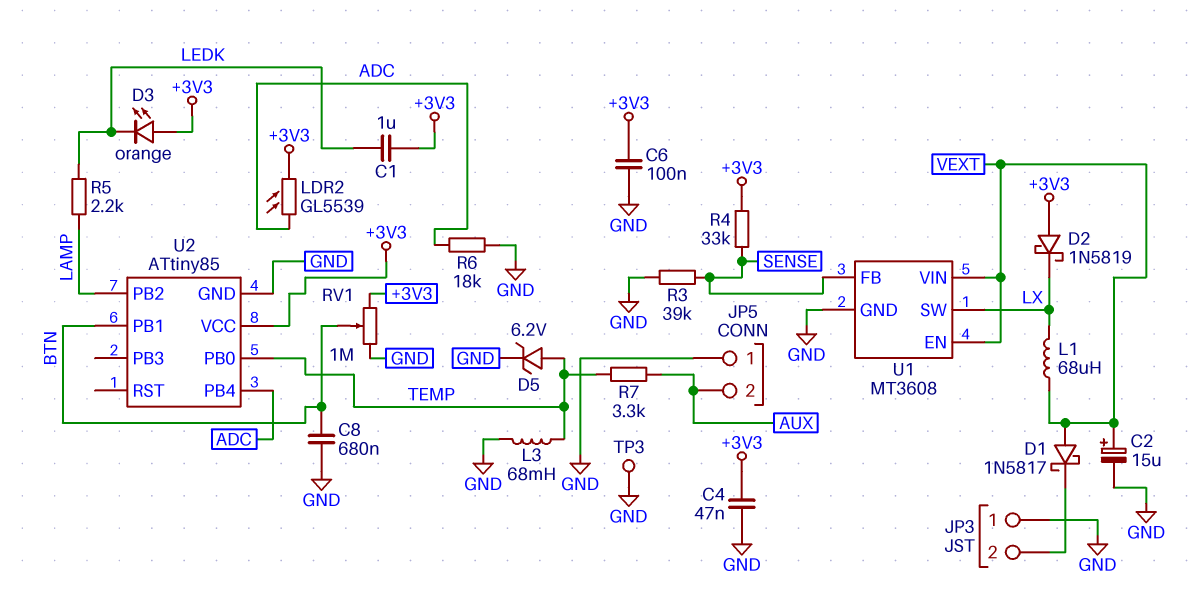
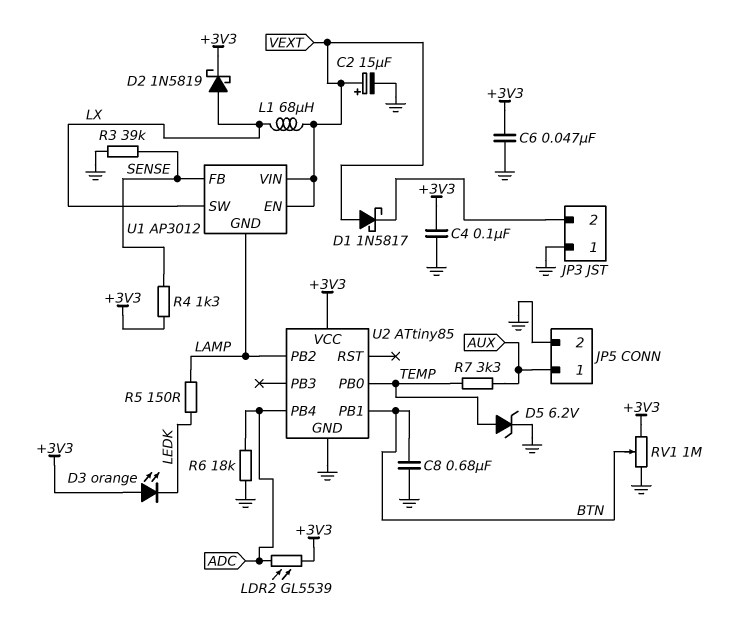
C1: 1uF (+3V3, LEDK) -> none
C4: 47nF (+3V3, GND) -> 100nF (+3V3, GND)
C6: 100nF (+3V3, GND) -> 47nF (+3V3, GND)
D2: schottky 1N5819 (A +3V3, K LX) -> schottky 1N5819 (A LX, K +3V3)
JP5 pin 1: GND -> AUX
JP5 pin 2: AUX -> GND
L3: 68mH (GND, TEMP) -> none
R4: 33k (+3V3, SENSE) -> 1.3k (+3V3, SENSE)
R5: 2.2k (LAMP, LEDK) -> 150 (LAMP, LEDK)
TP3: test point (GND) -> none
U1: MT3608 -> AP3012
U1 pin GND: GND -> LAMP

